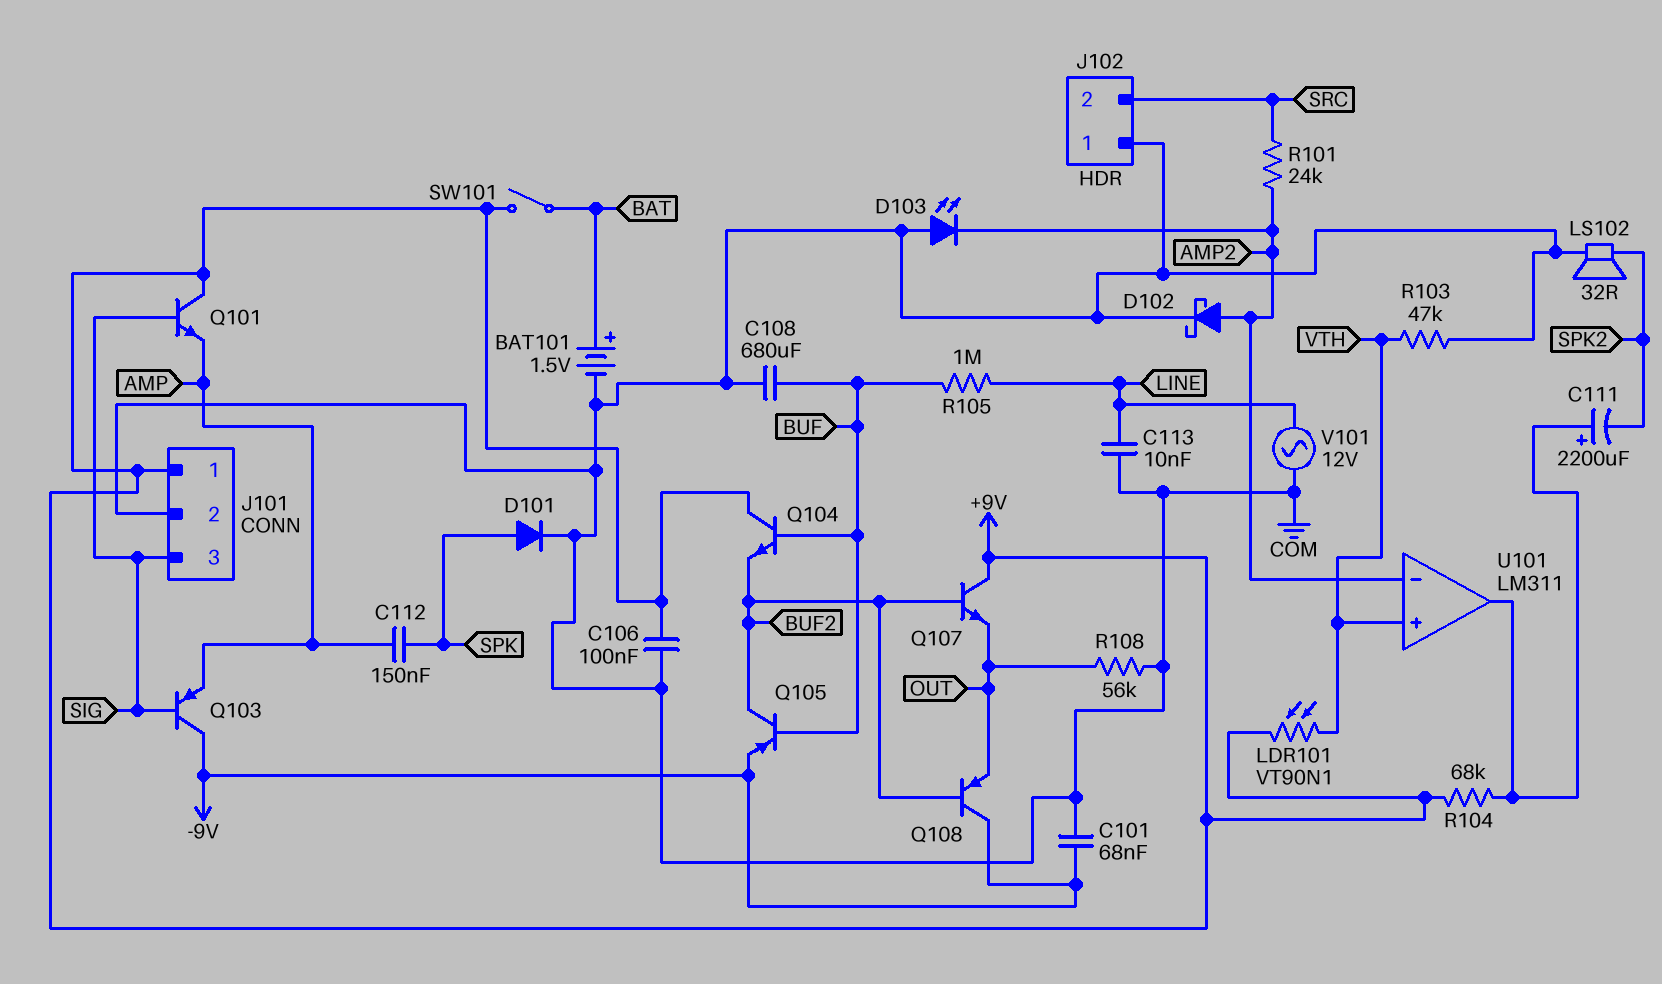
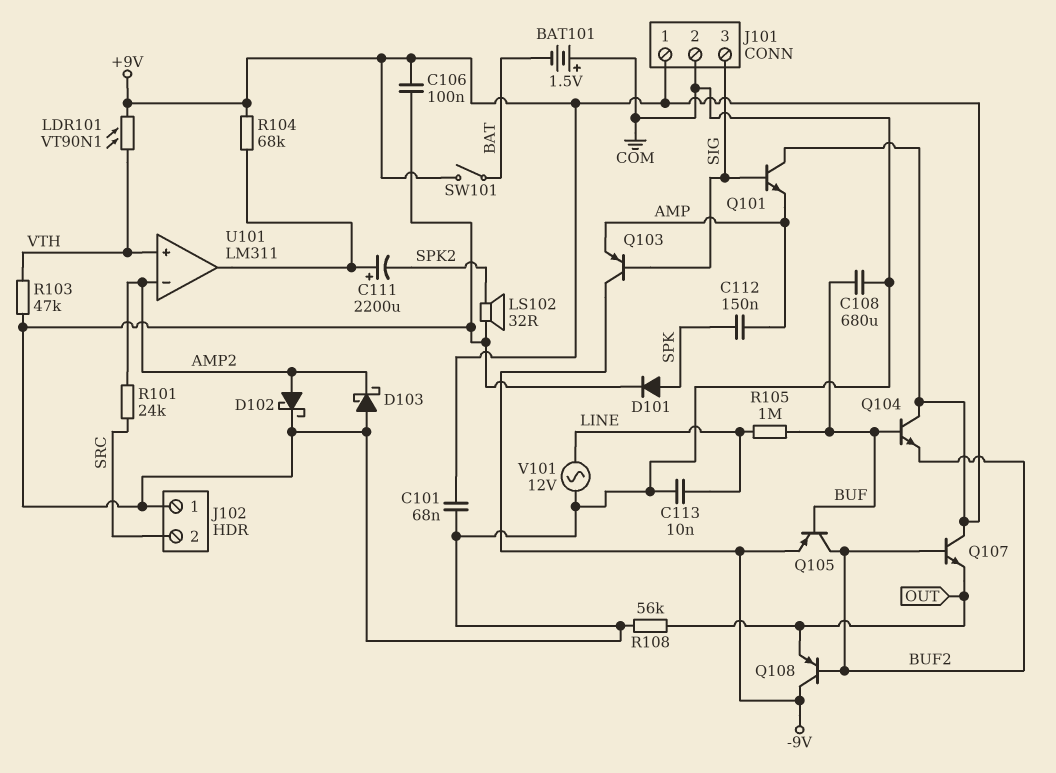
BAT101: 1.5V (plus BAT, minus COM) -> 1.5V (plus COM, minus BAT)
C101: 68nF (-9V, COM) -> 68nF (+9V, COM)
D103: LED (A COM, K AMP2) -> schottky (A COM, K AMP2)

